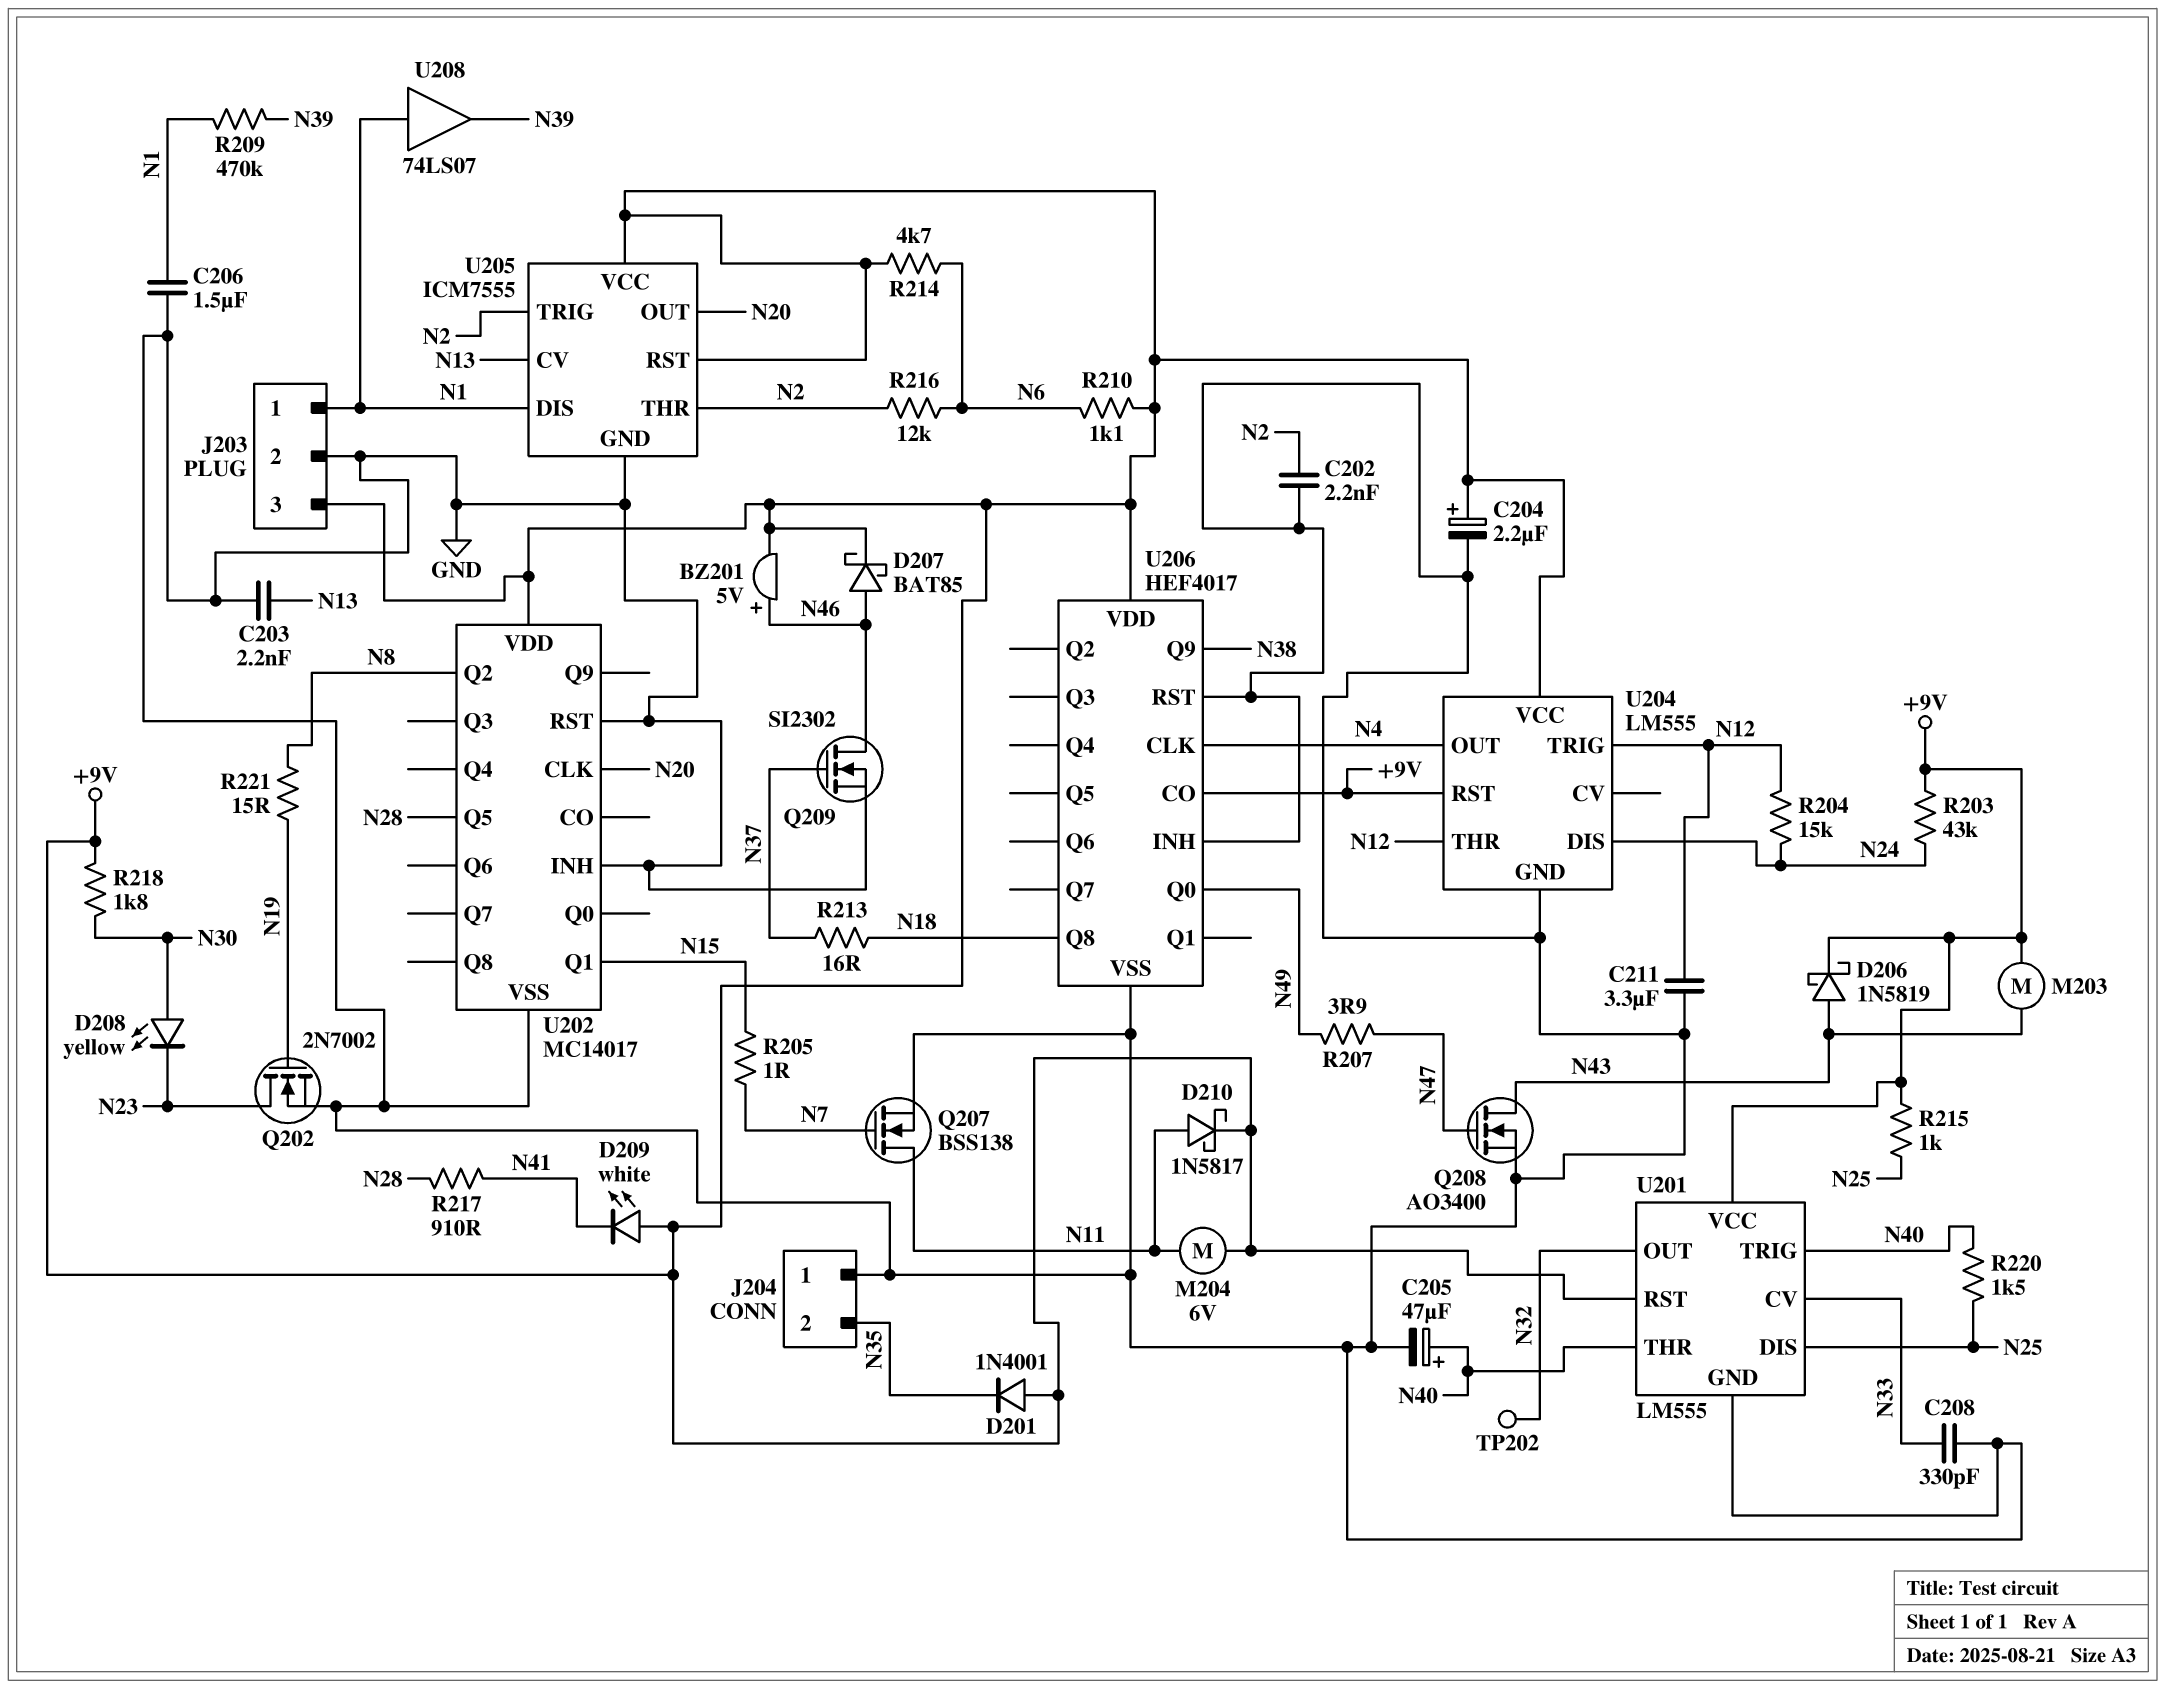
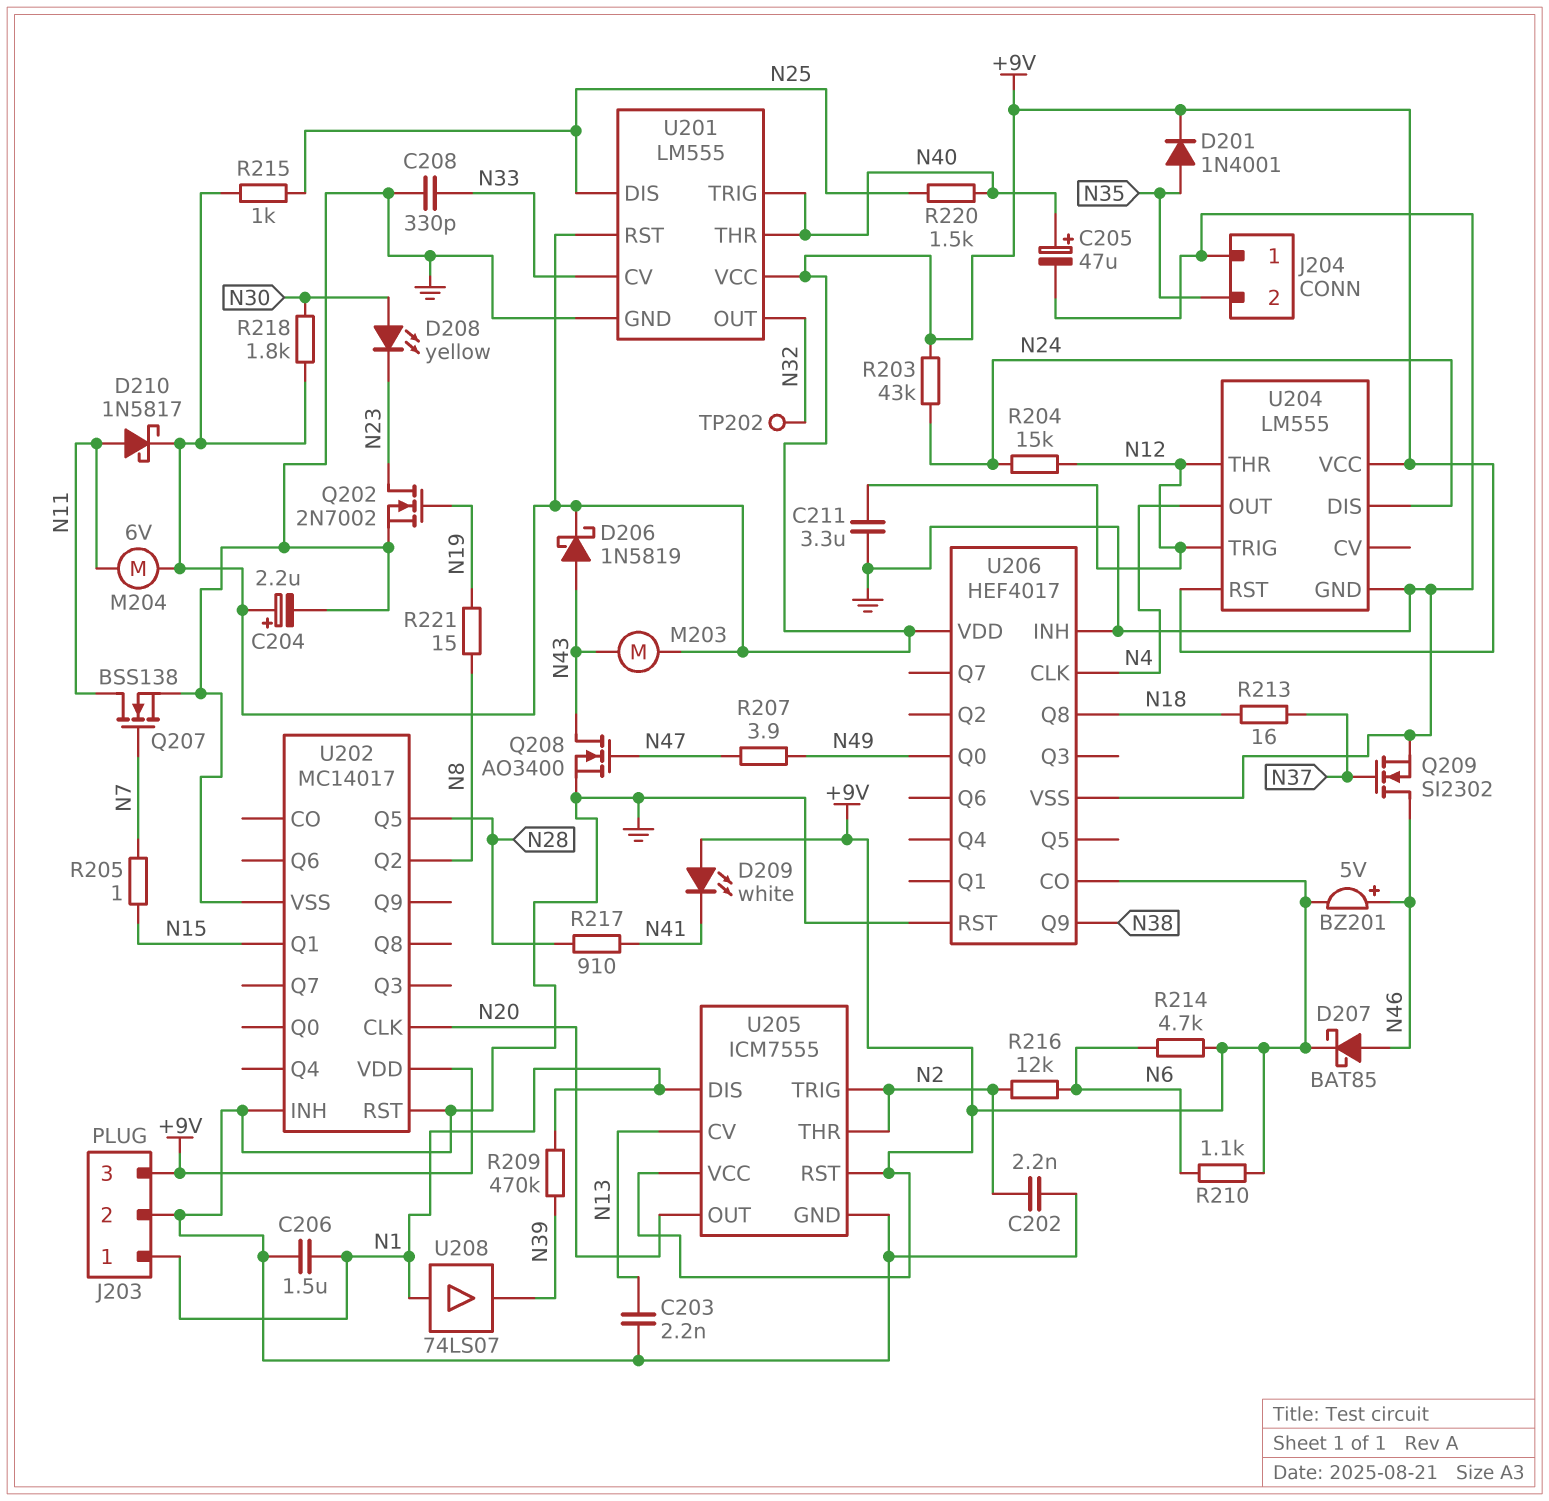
D201: diode 1N4001 (A +9V, K N35) -> diode 1N4001 (A N35, K +9V)

